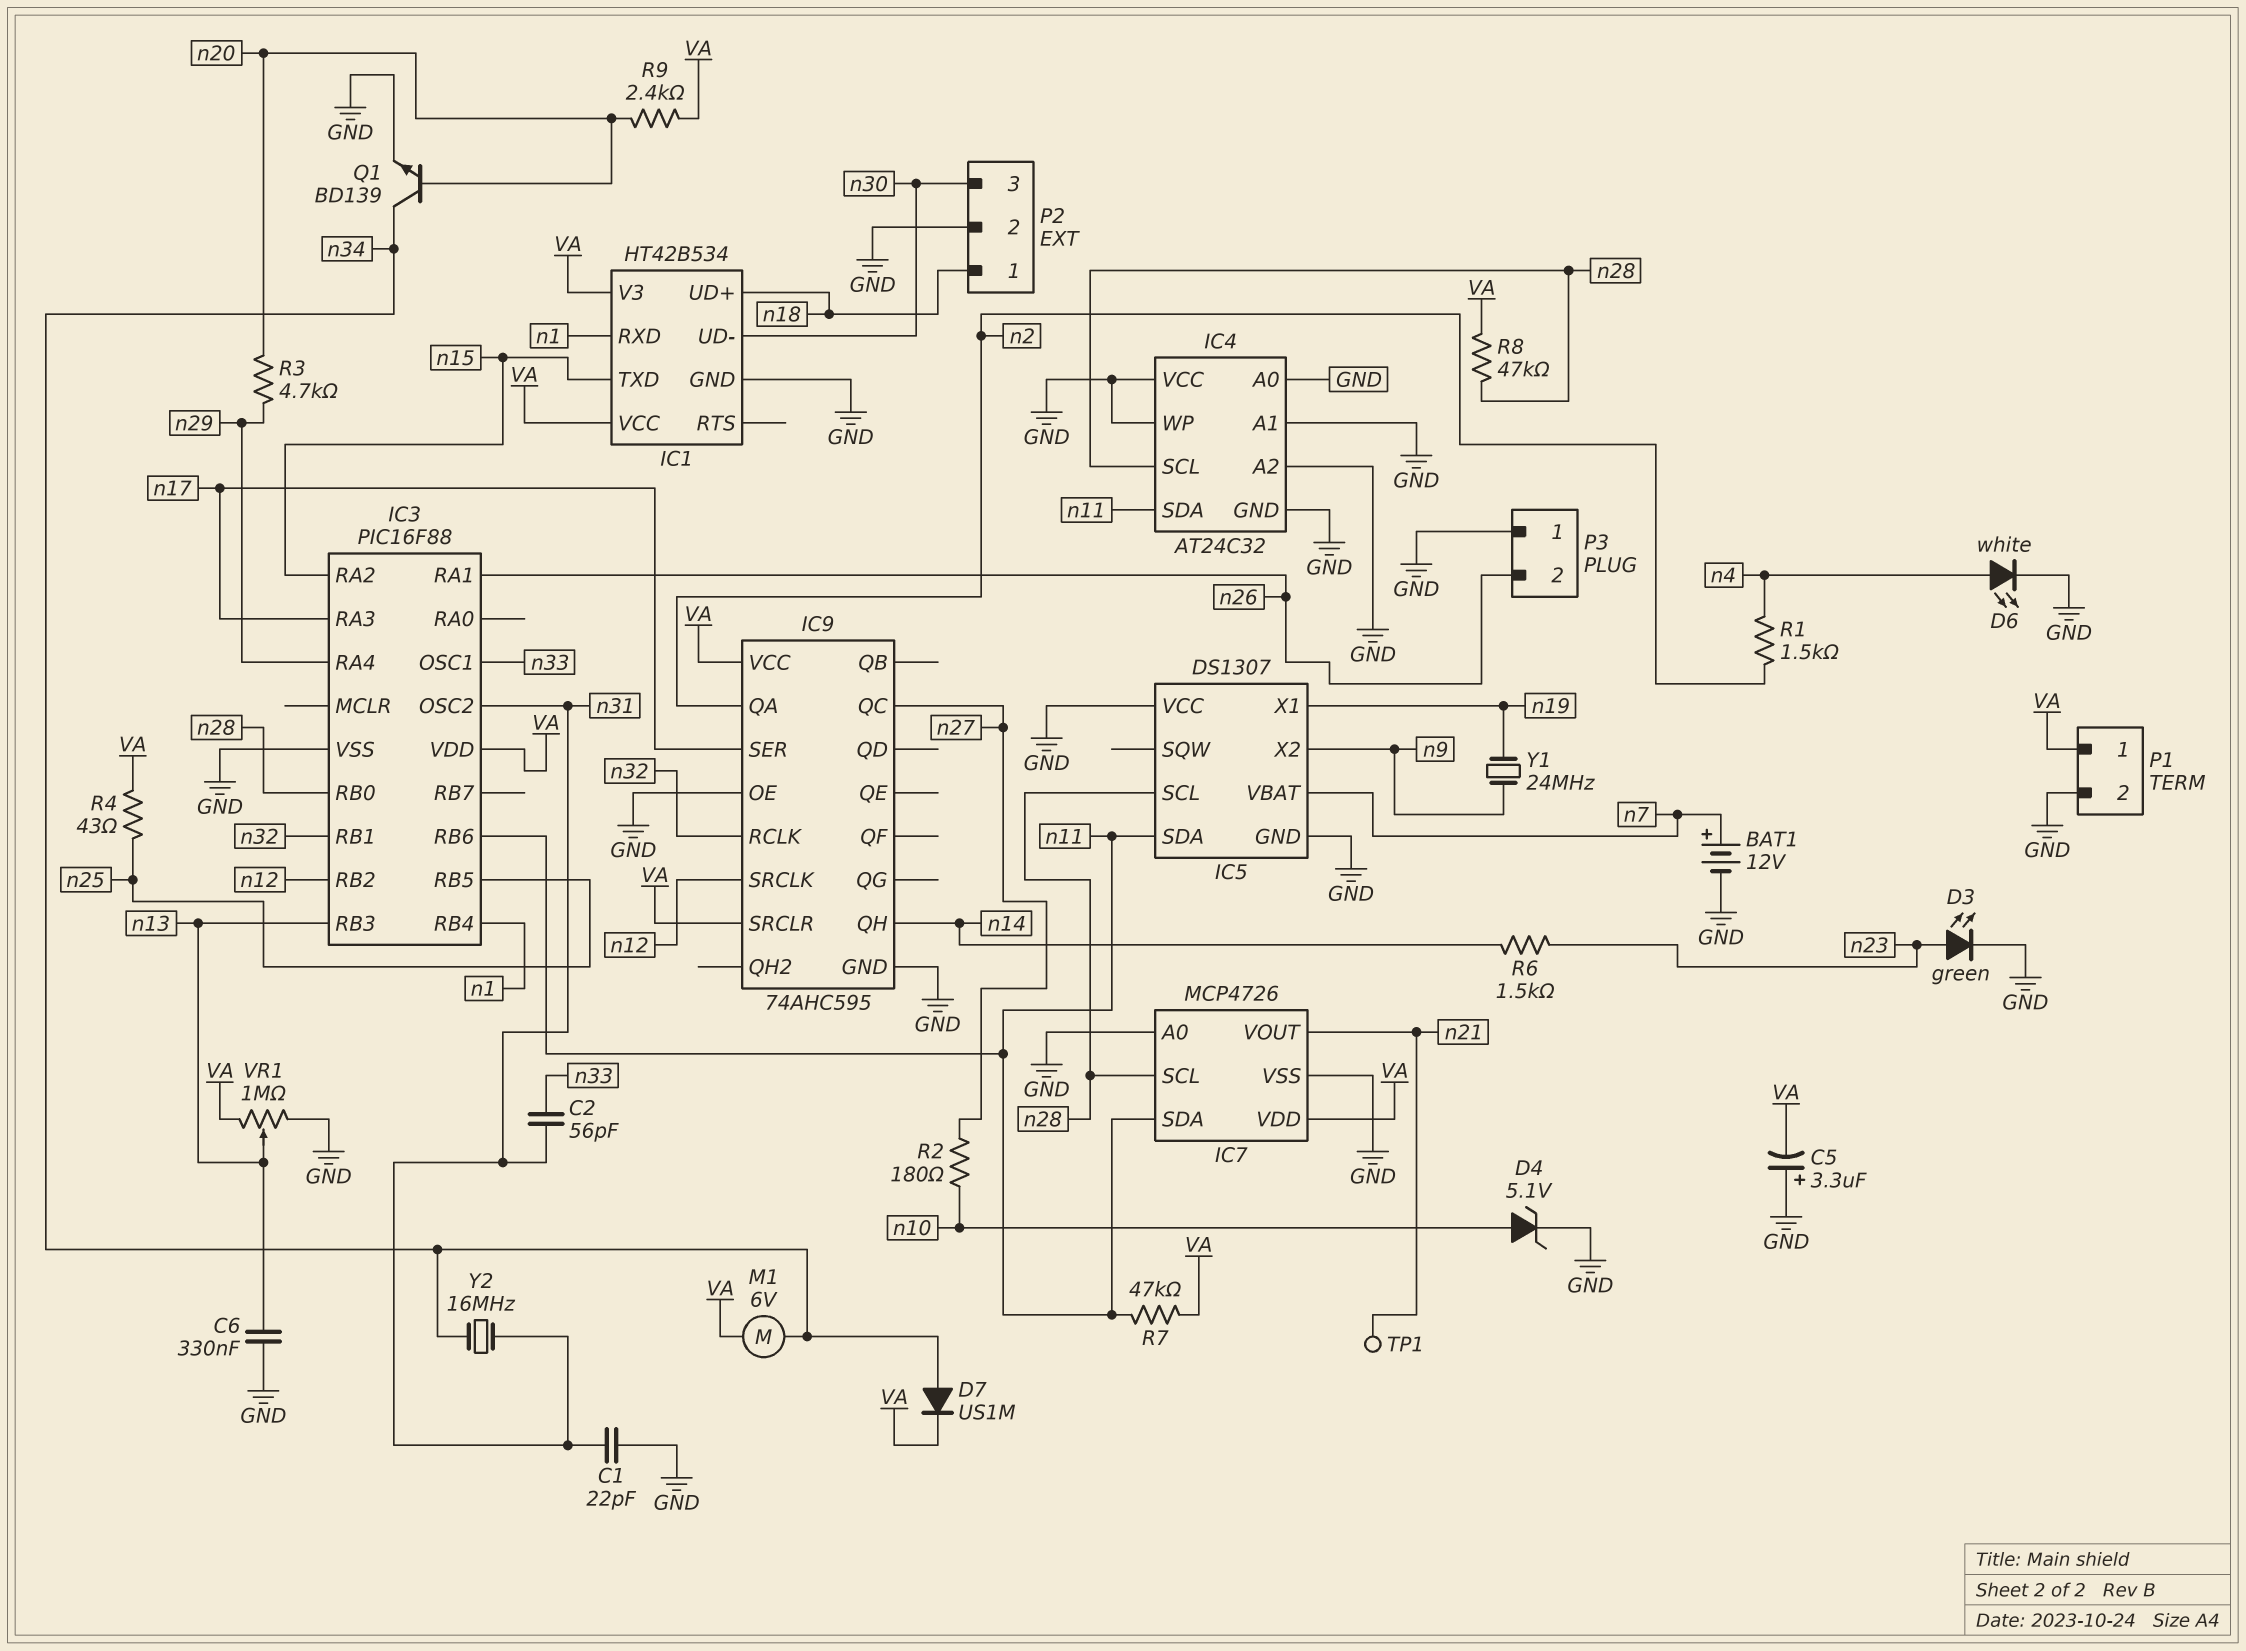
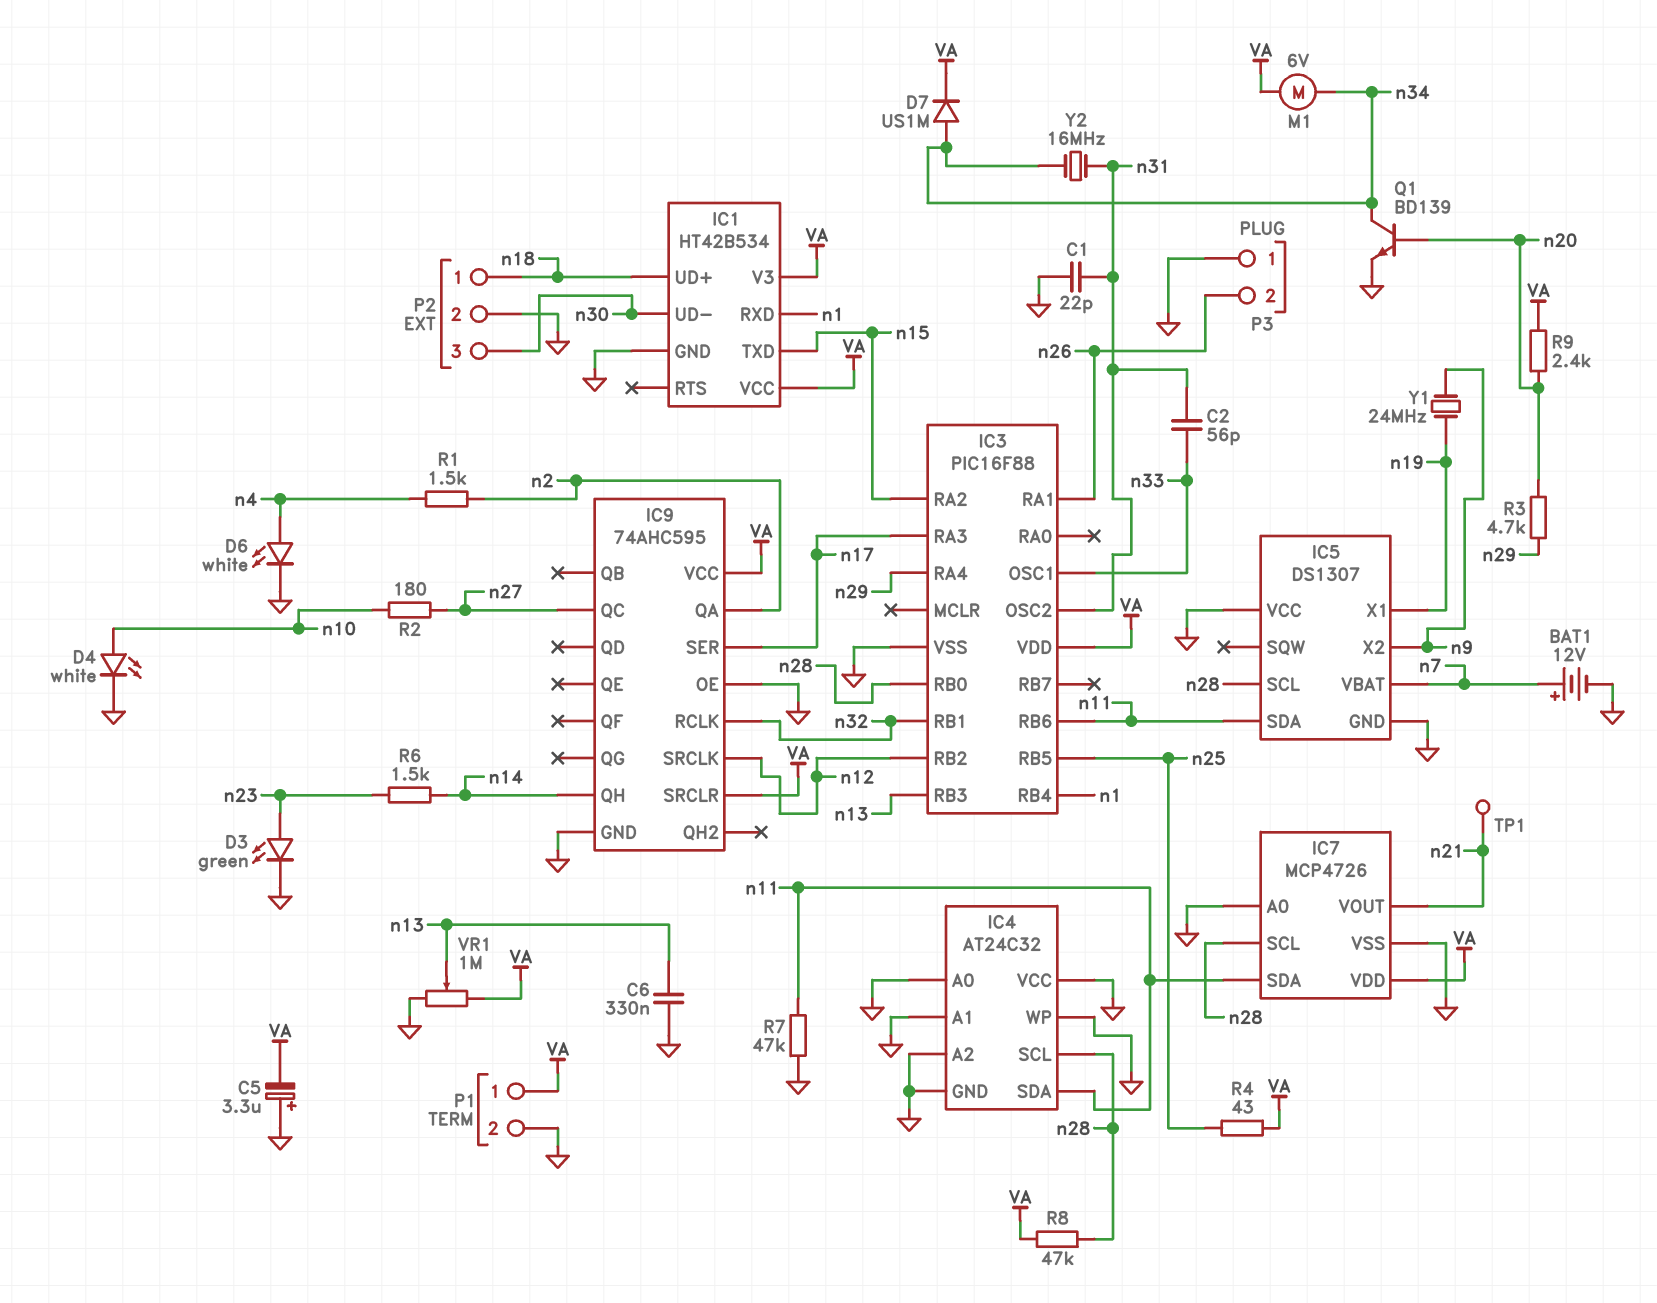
D4: zener 5.1V (A n10, K GND) -> LED white (A n10, K GND)
R7: 47k (VA, n11) -> 47k (GND, n11)

